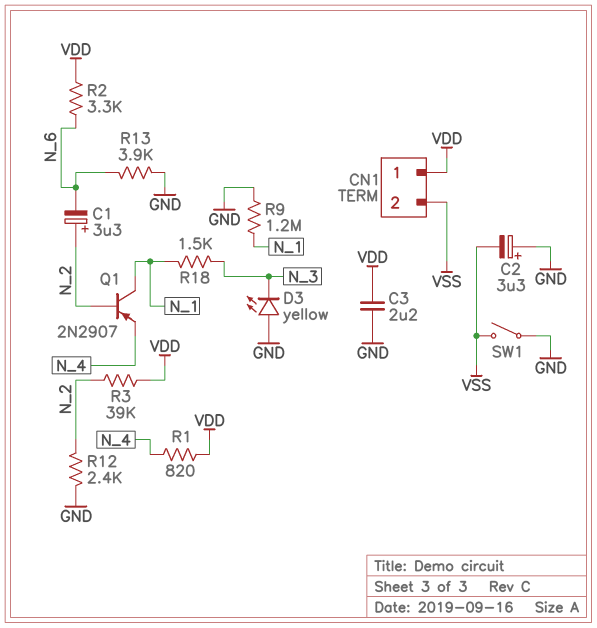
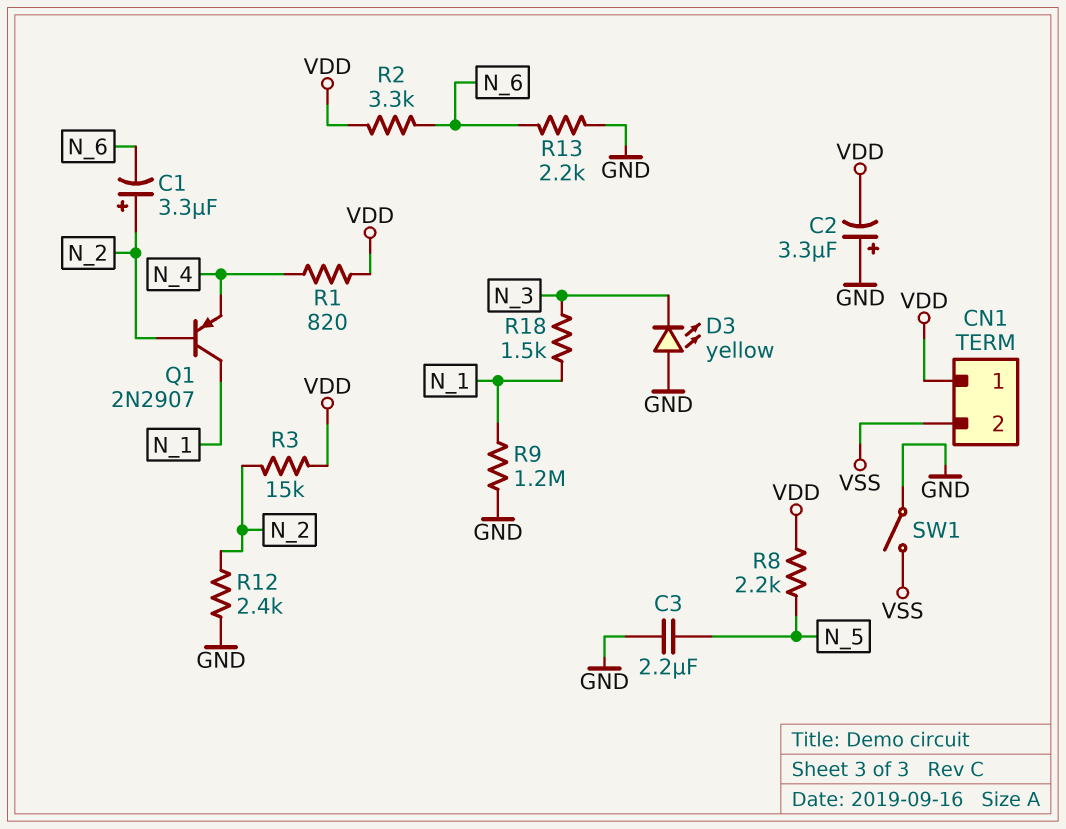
C2: 3.3uF (plus GND, minus VSS) -> 3.3uF (plus GND, minus VDD)
C3: 2.2uF (GND, VDD) -> 2.2uF (GND, N_5)
R3: 39k (N_2, VDD) -> 15k (N_2, VDD)
R8: none -> 2.2k (N_5, VDD)
R13: 3.9k (GND, N_6) -> 2.2k (GND, N_6)

